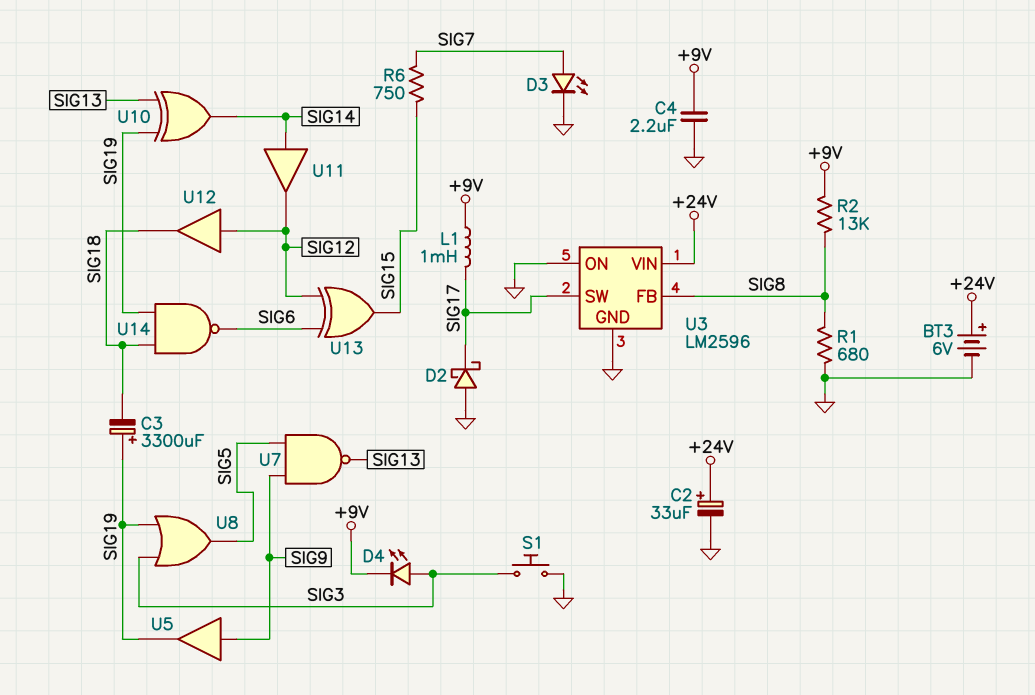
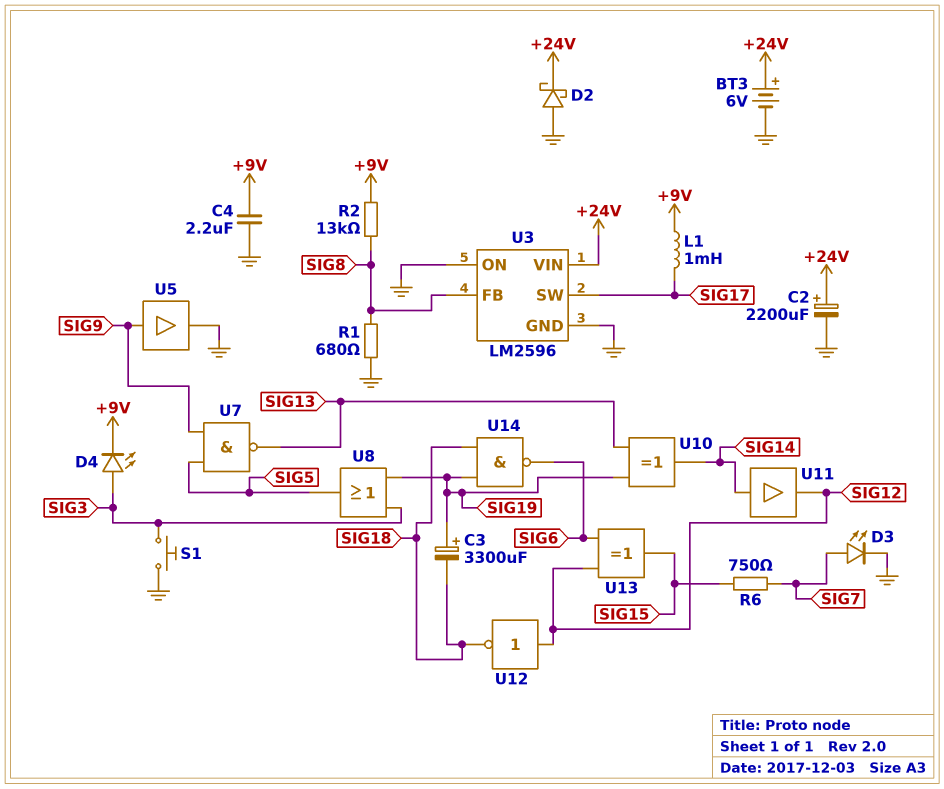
C2: 33uF (plus +24V, minus GND) -> 2200uF (plus +24V, minus GND)
D2: schottky (A GND, K SIG17) -> schottky (A GND, K +24V)
U5: buffer (in SIG9, out SIG19) -> buffer (in SIG9, out GND)
U12: buffer (in SIG12, out SIG18) -> NOT (in SIG12, out SIG18)

